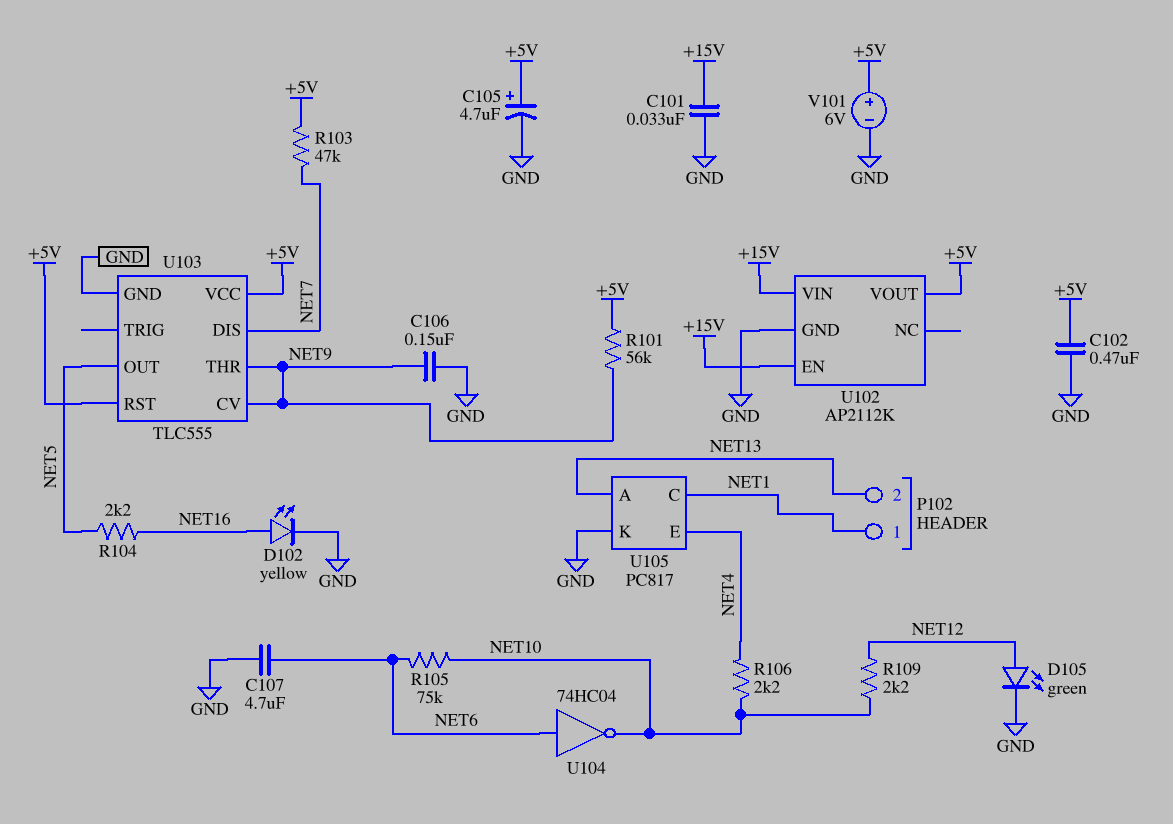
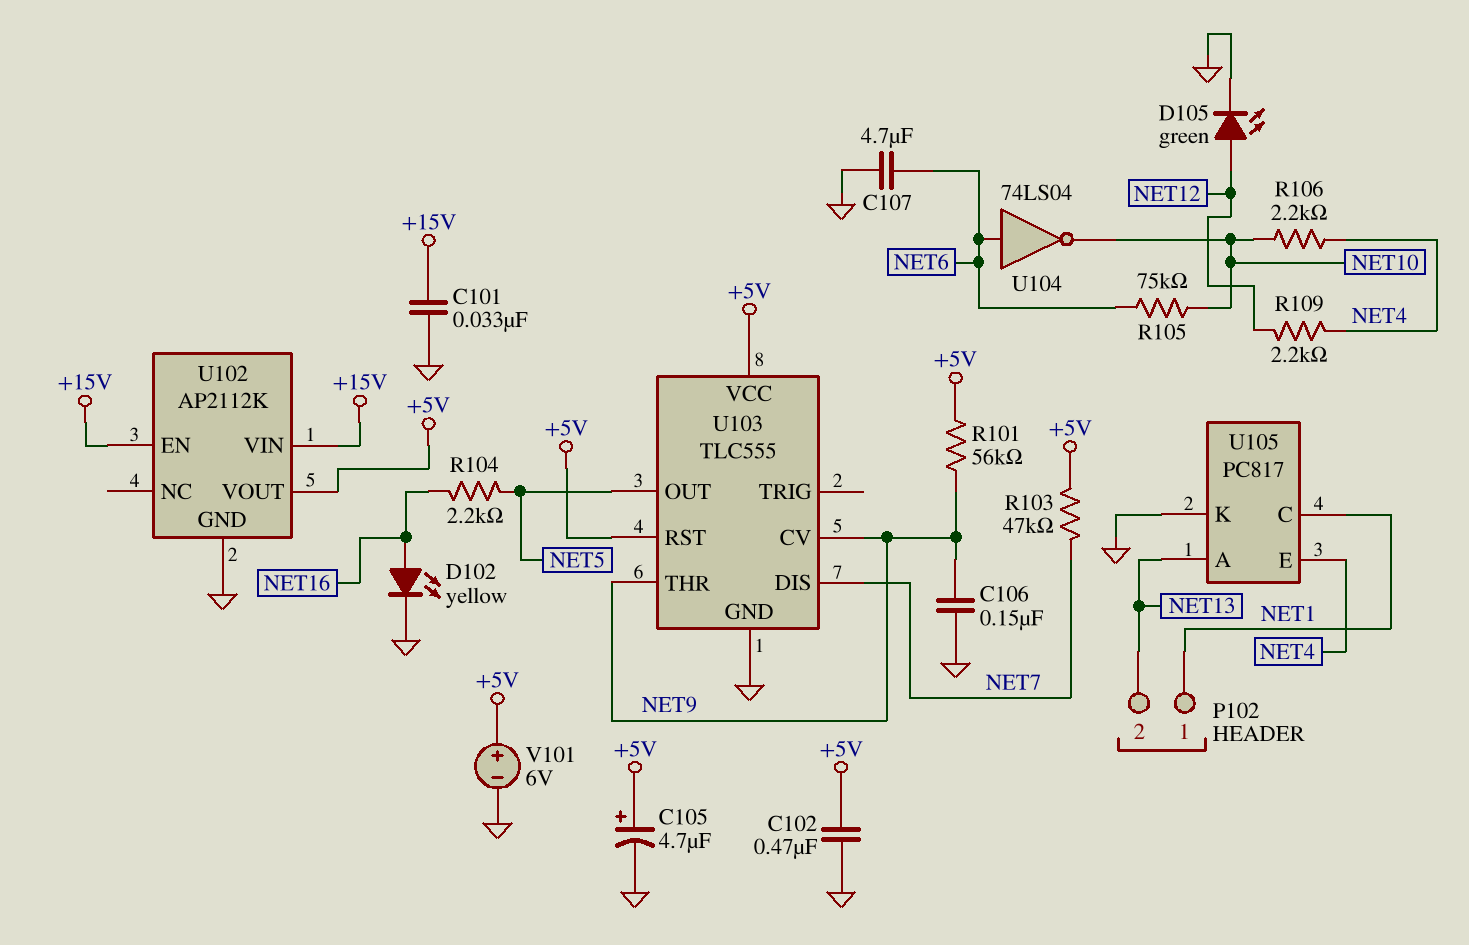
R109: 2.2k (NET10, NET12) -> 2.2k (NET4, NET12)
U104: NOT 74HC04 (in NET6, out NET10) -> NOT 74LS04 (in NET6, out NET10)

